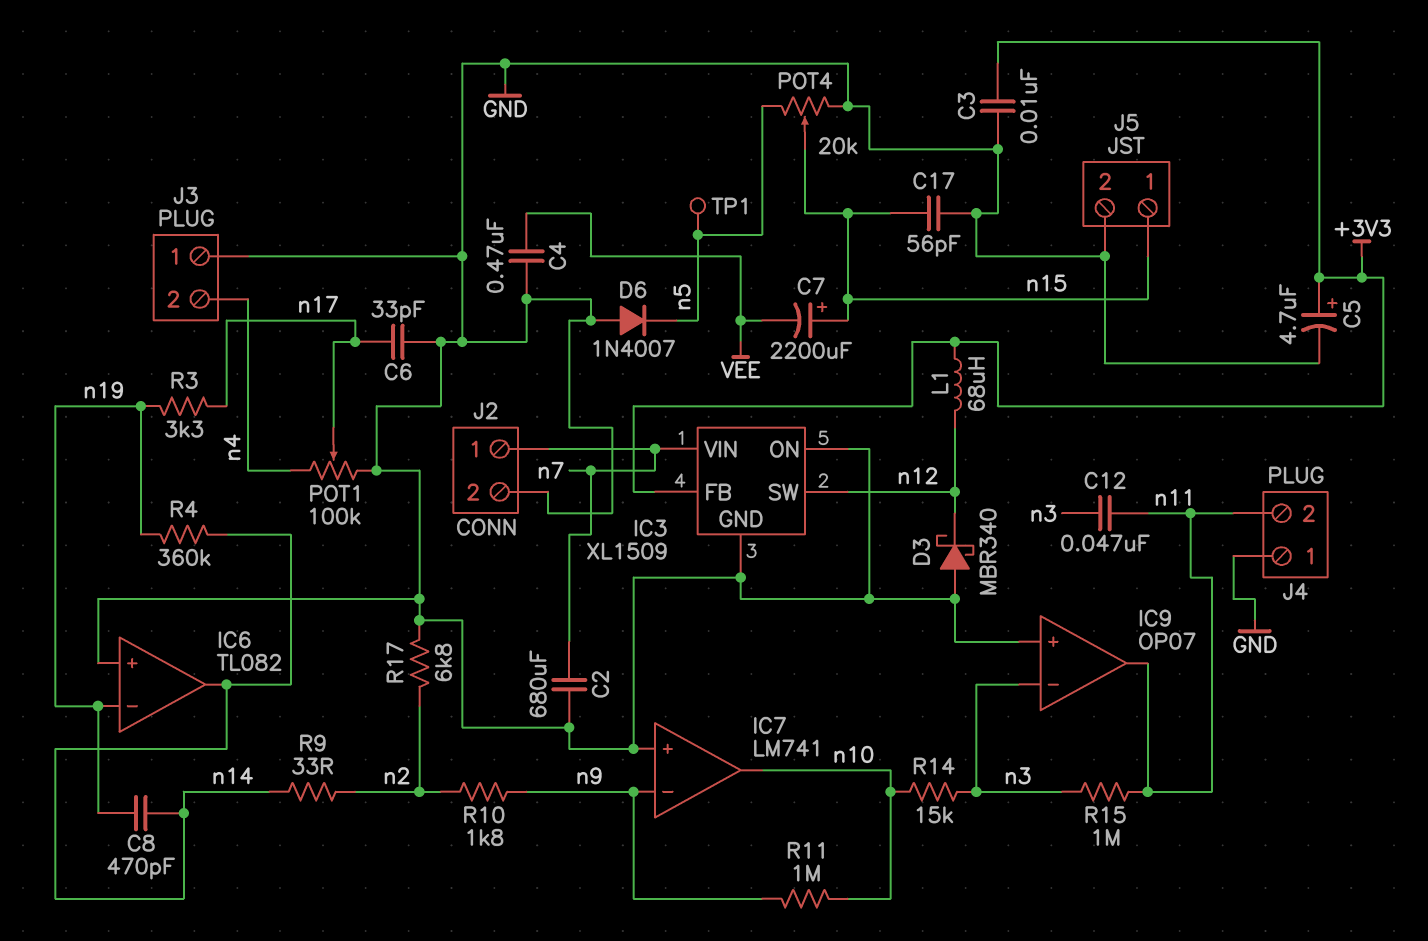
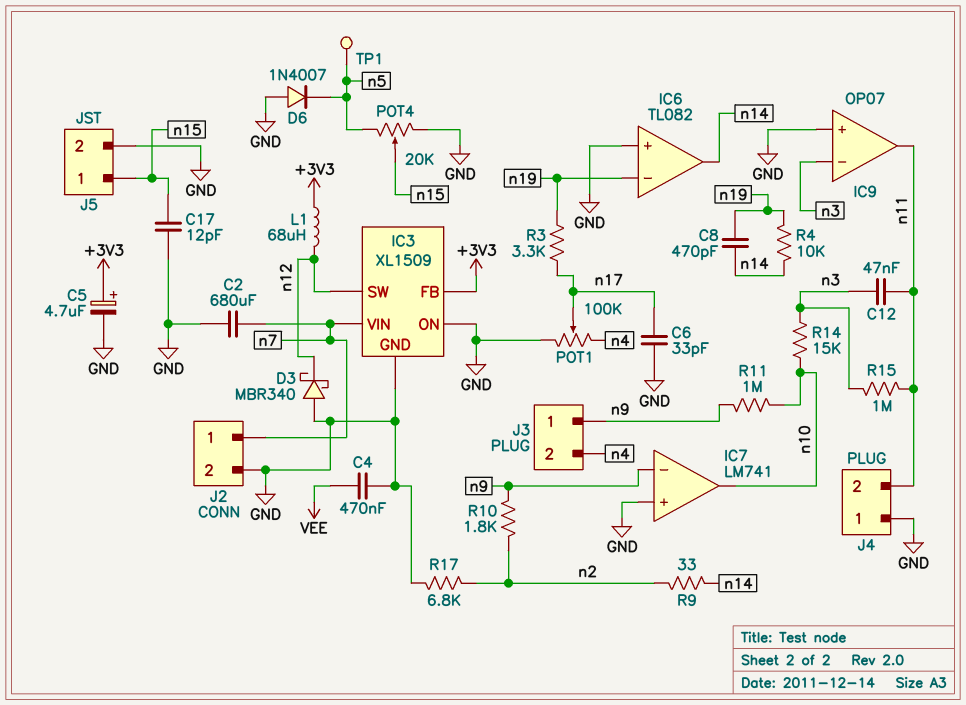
C3: 10nF (+3V3, GND) -> none
C7: 2200uF (plus n15, minus VEE) -> none
C17: 56pF (GND, n15) -> 12pF (GND, n15)
J3 pin 1: GND -> n9
R4: 360k (n14, n19) -> 10k (n14, n19)

